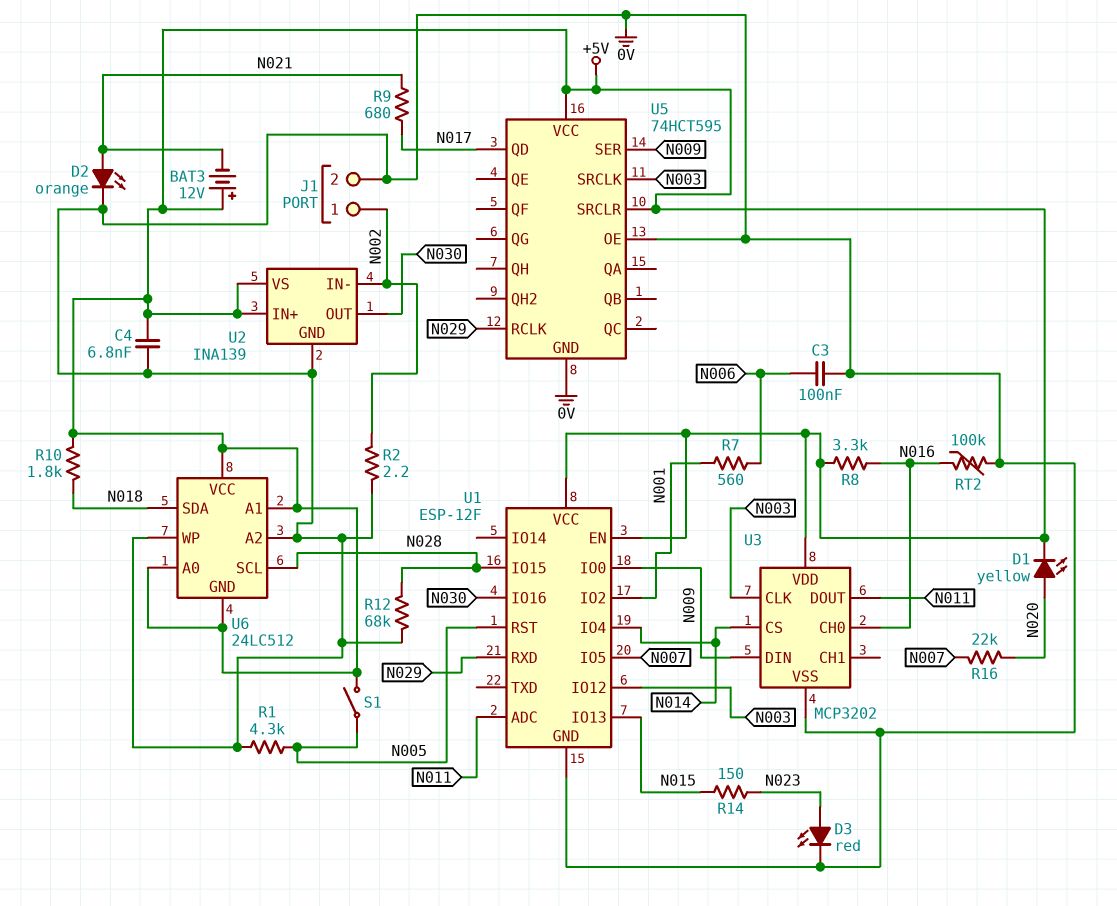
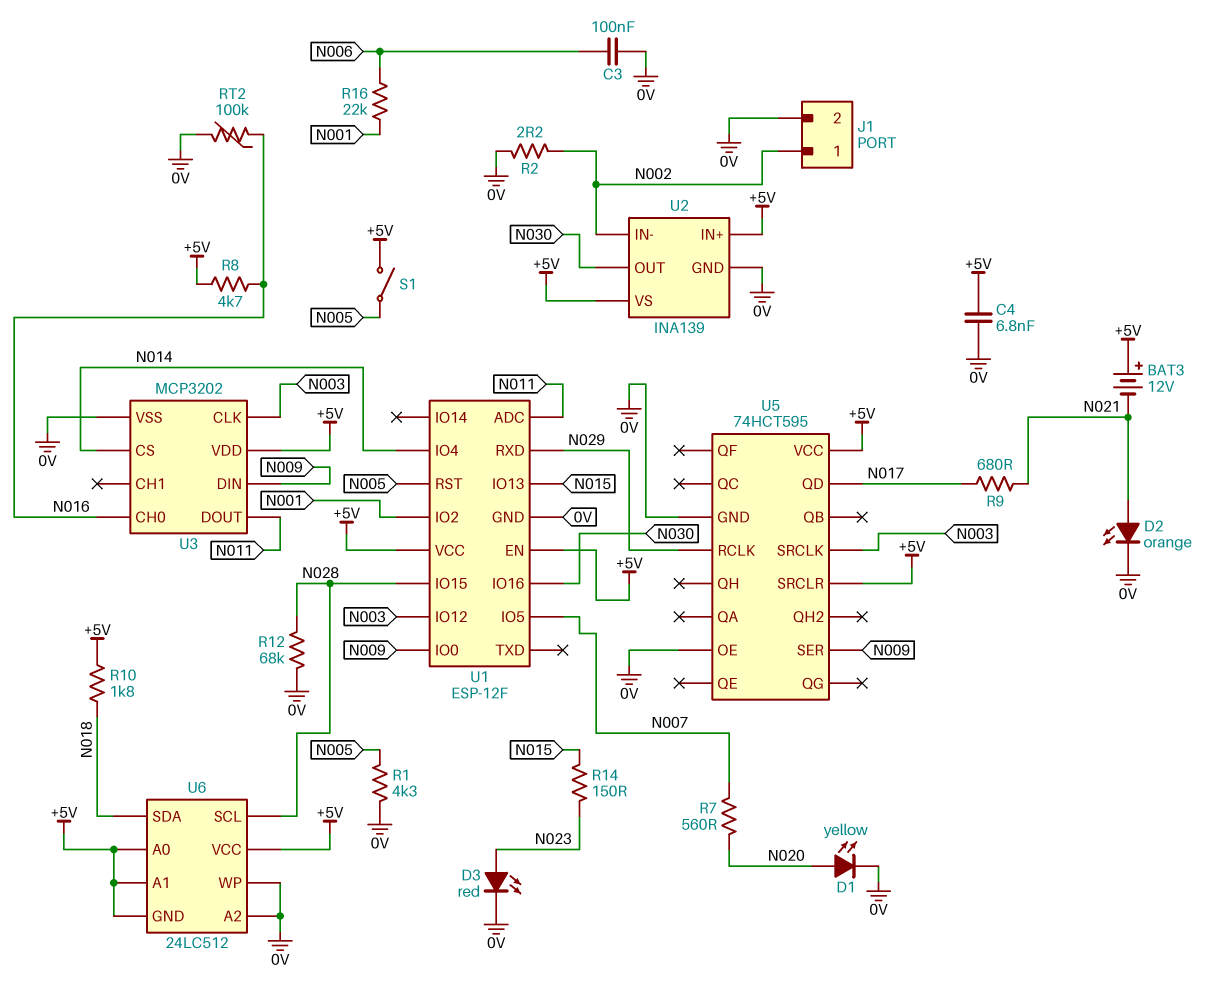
D1: LED yellow (A N020, K +5V) -> LED yellow (A N020, K 0V)
R7: 560 (N001, N006) -> 560 (N007, N020)
R8: 3.3k (+5V, N016) -> 4.7k (+5V, N016)
R16: 22k (N007, N020) -> 22k (N001, N006)

